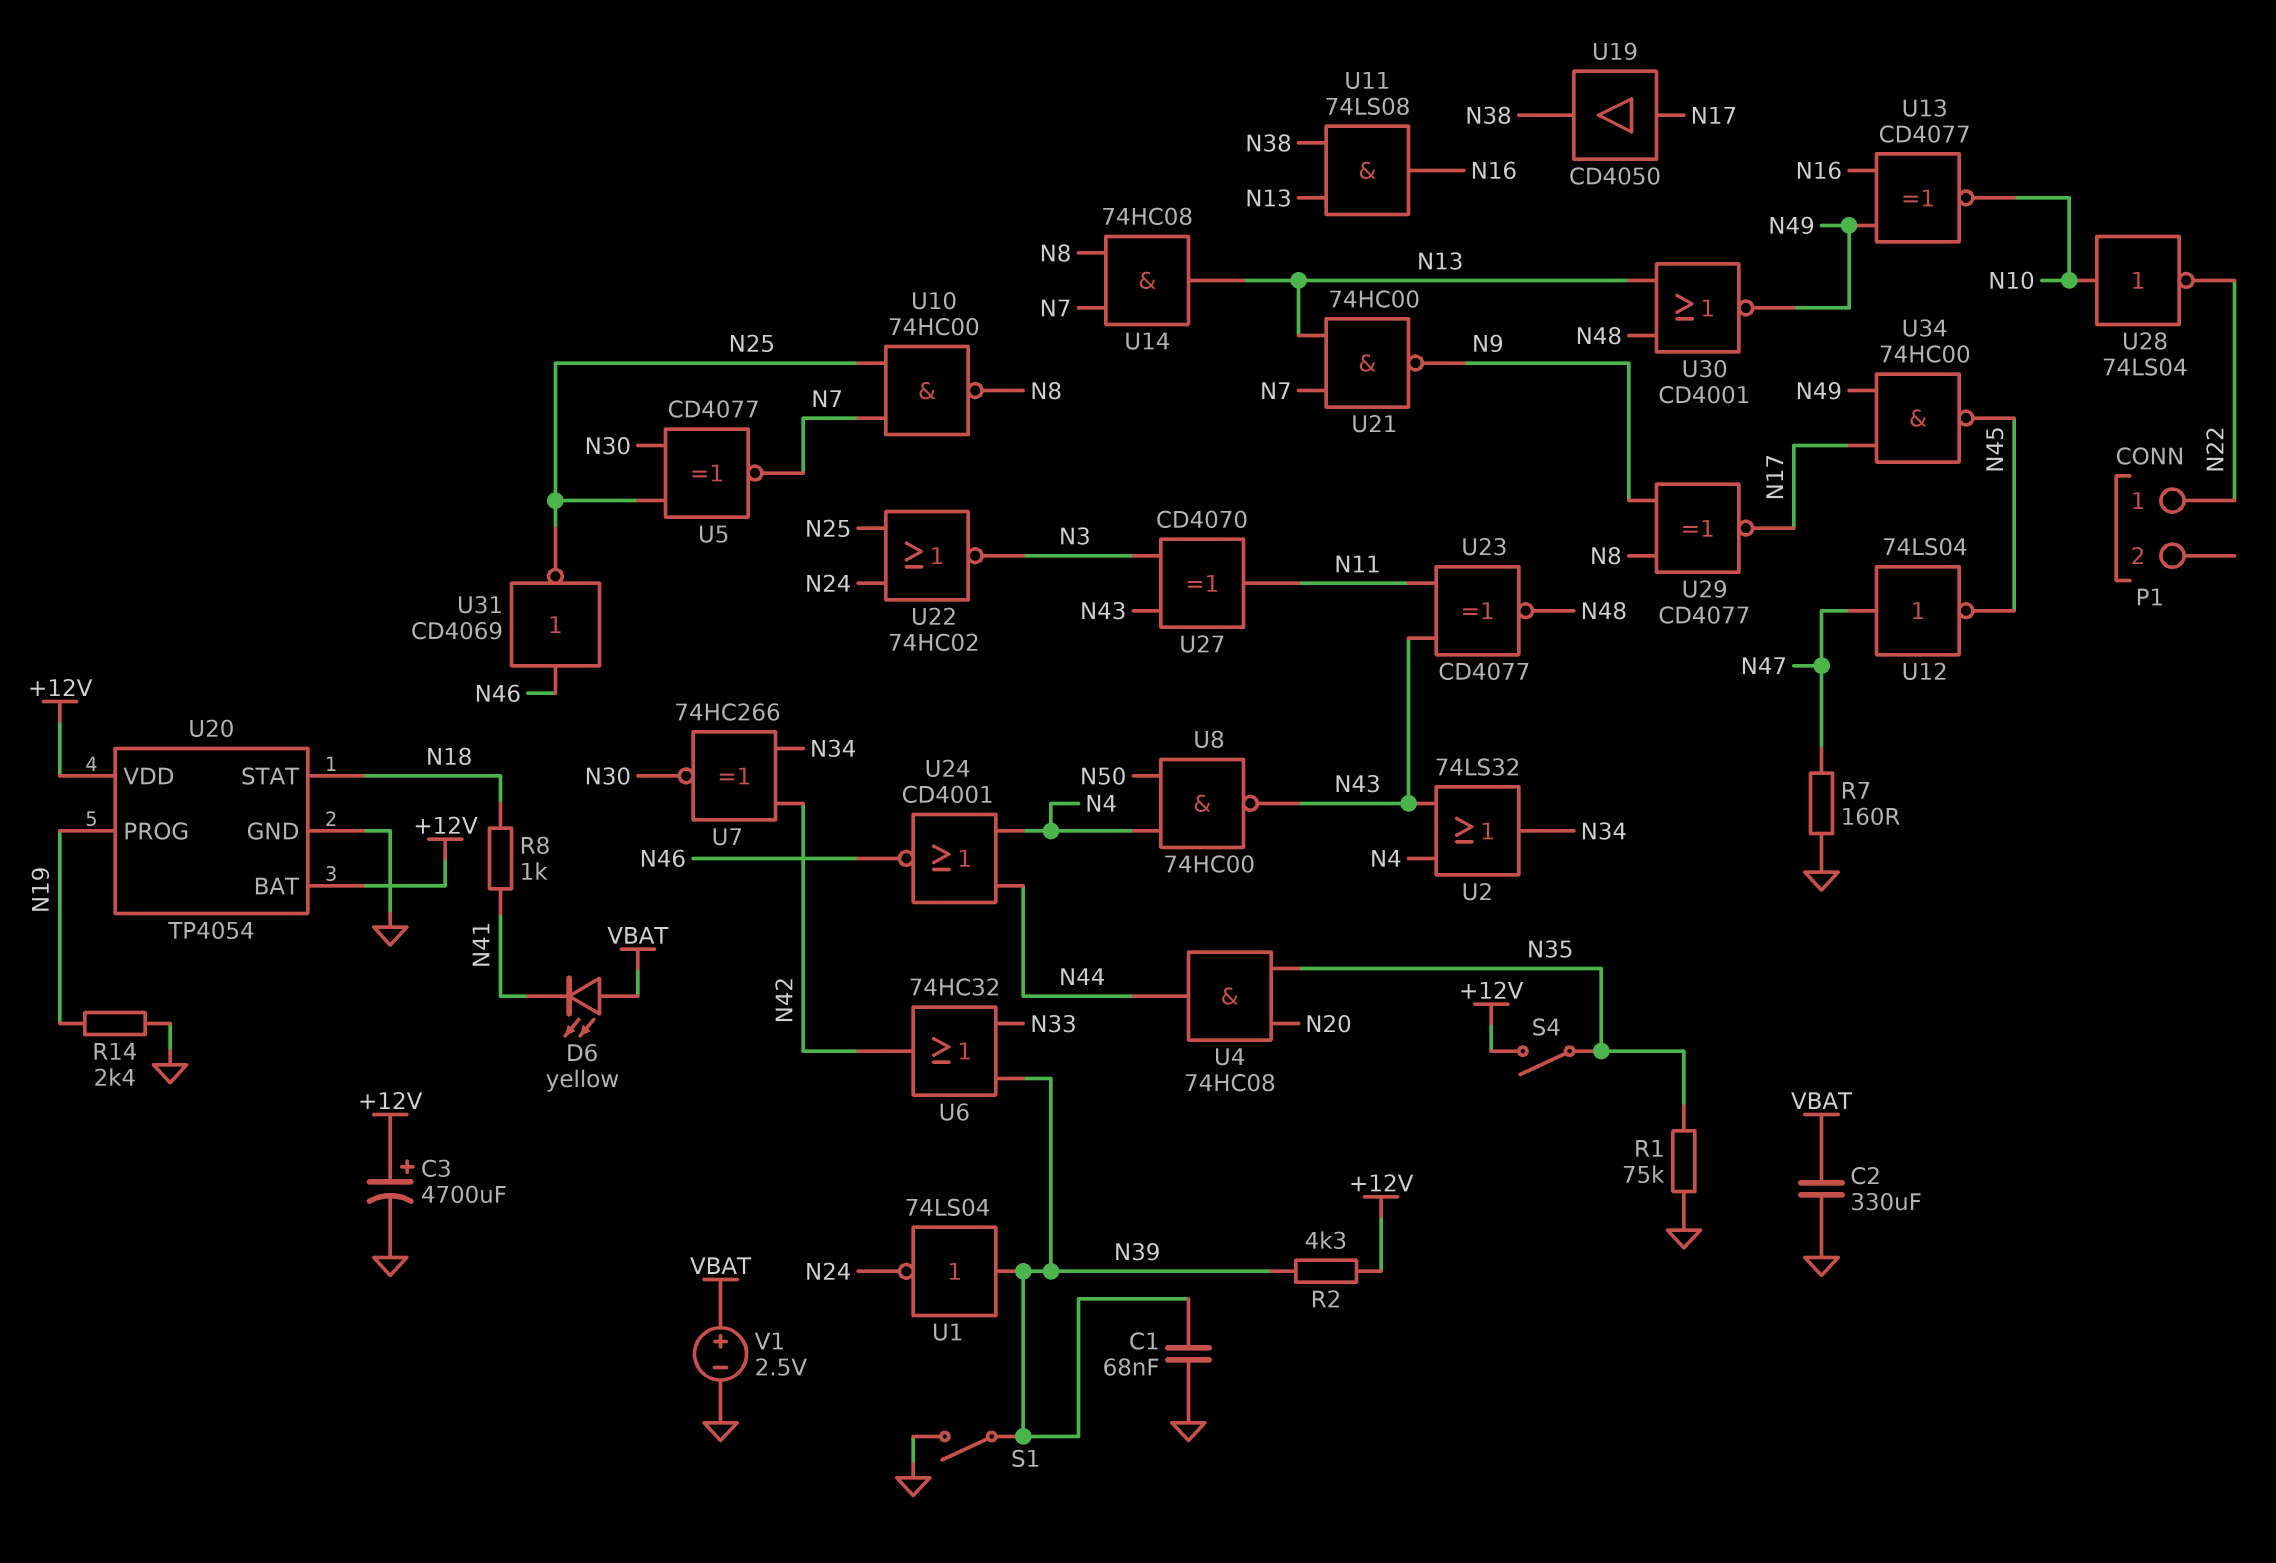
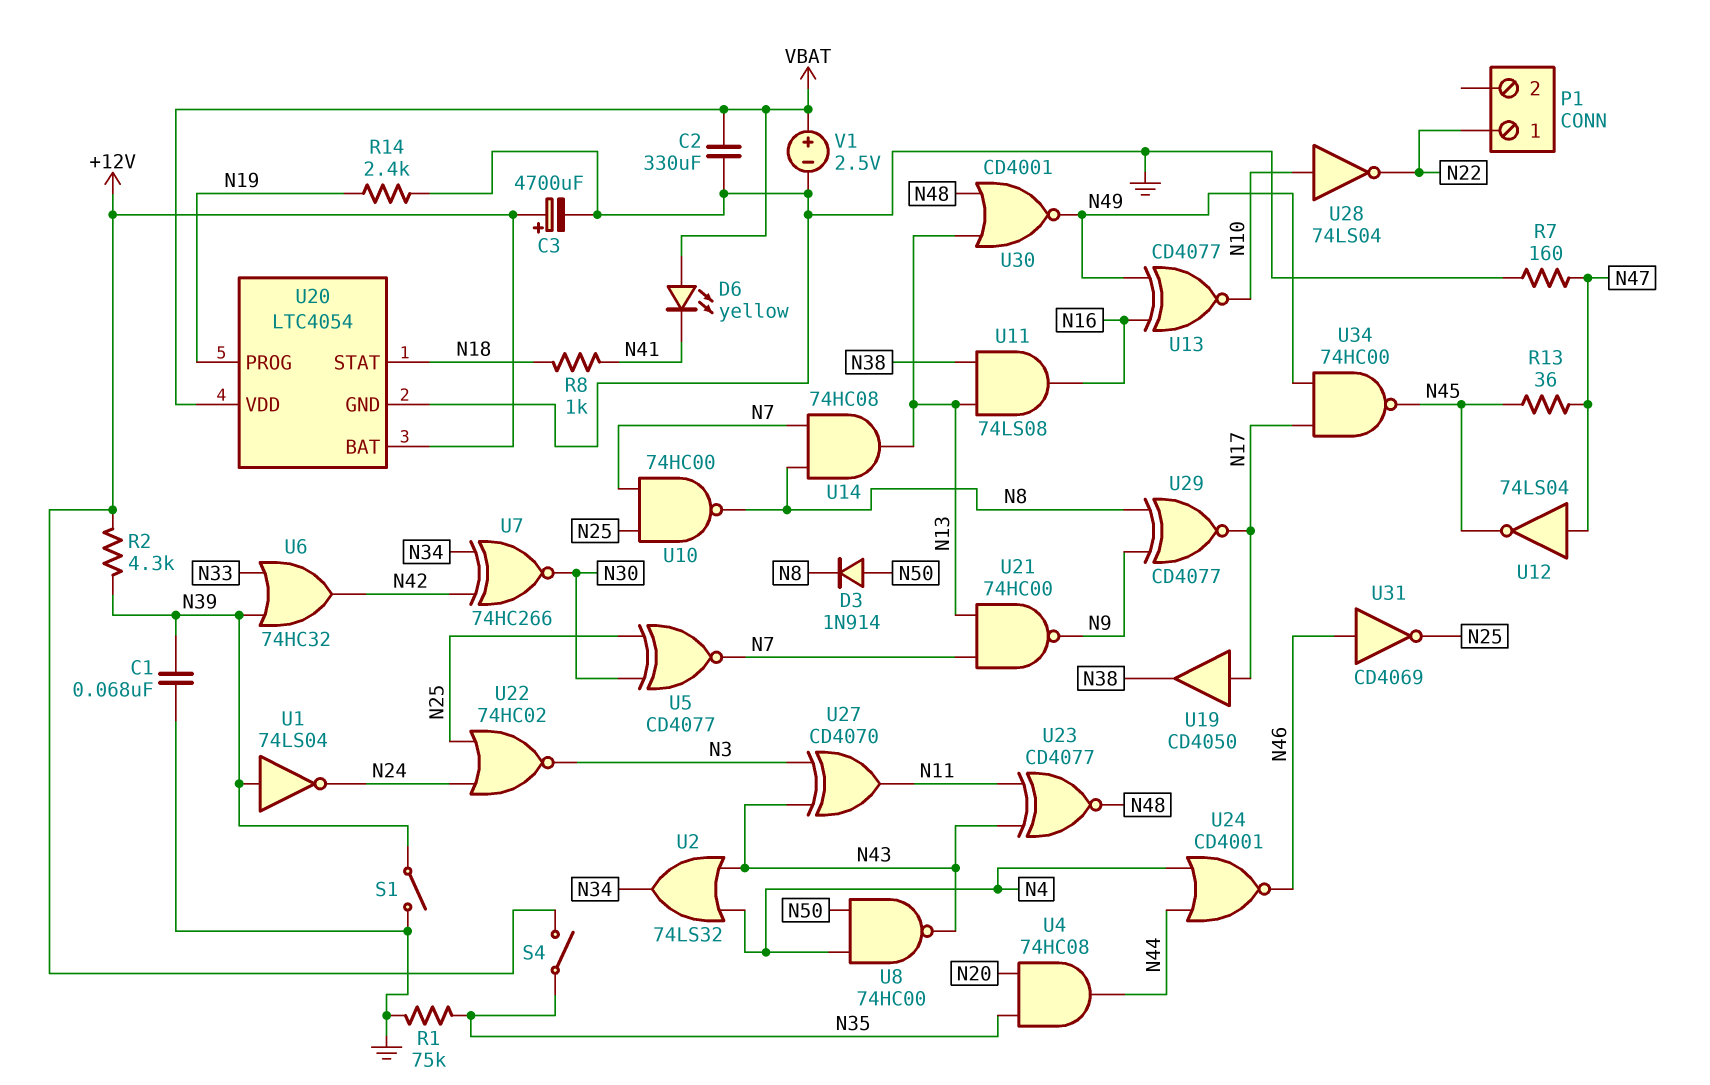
D3: none -> diode 1N914 (A N50, K N8)
R13: none -> 36 (N45, N47)
U20: TP4054 -> LTC4054
U20 pin VDD: +12V -> VBAT

